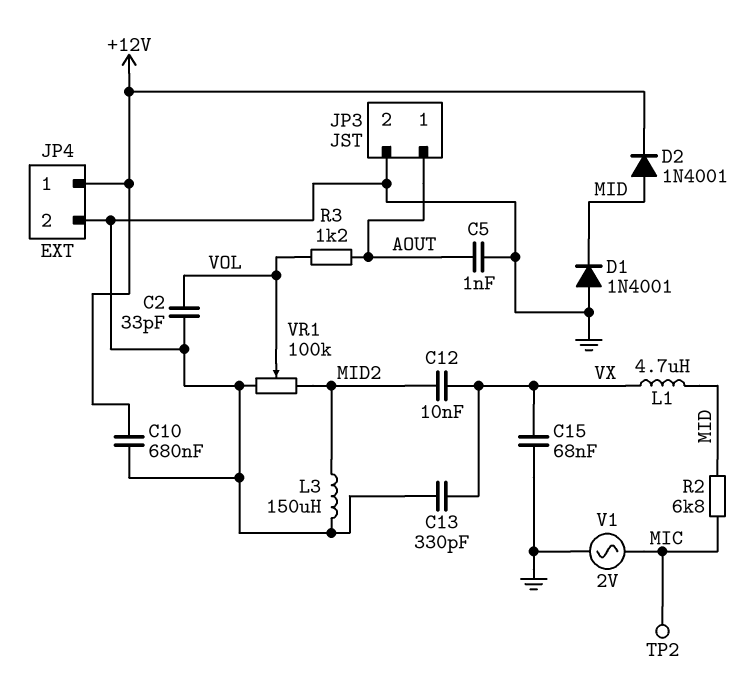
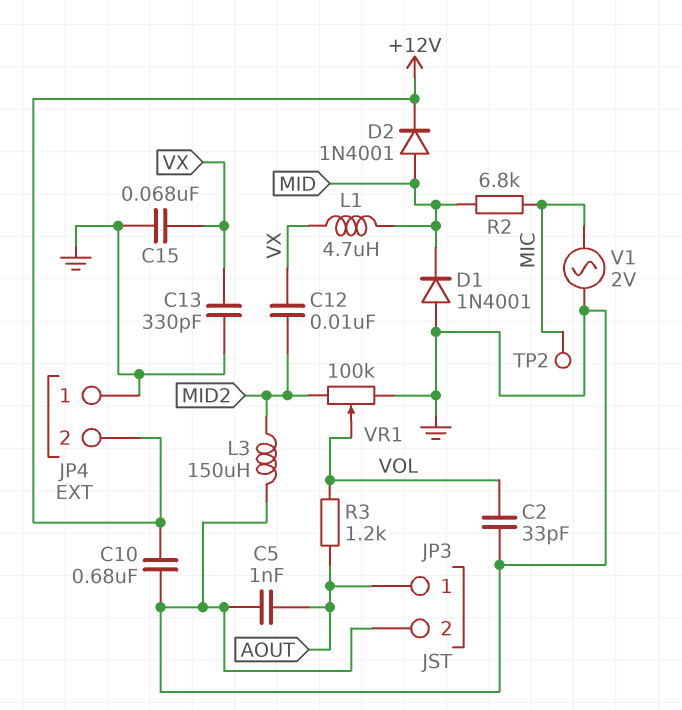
JP4 pin 1: +12V -> GND
JP4 pin 2: GND -> +12V

